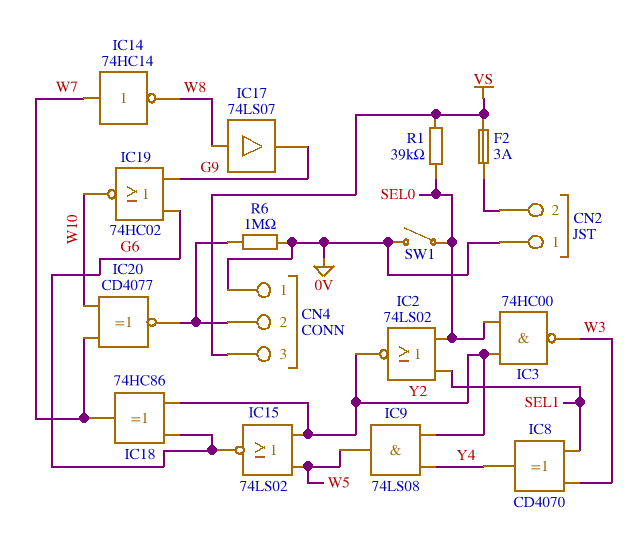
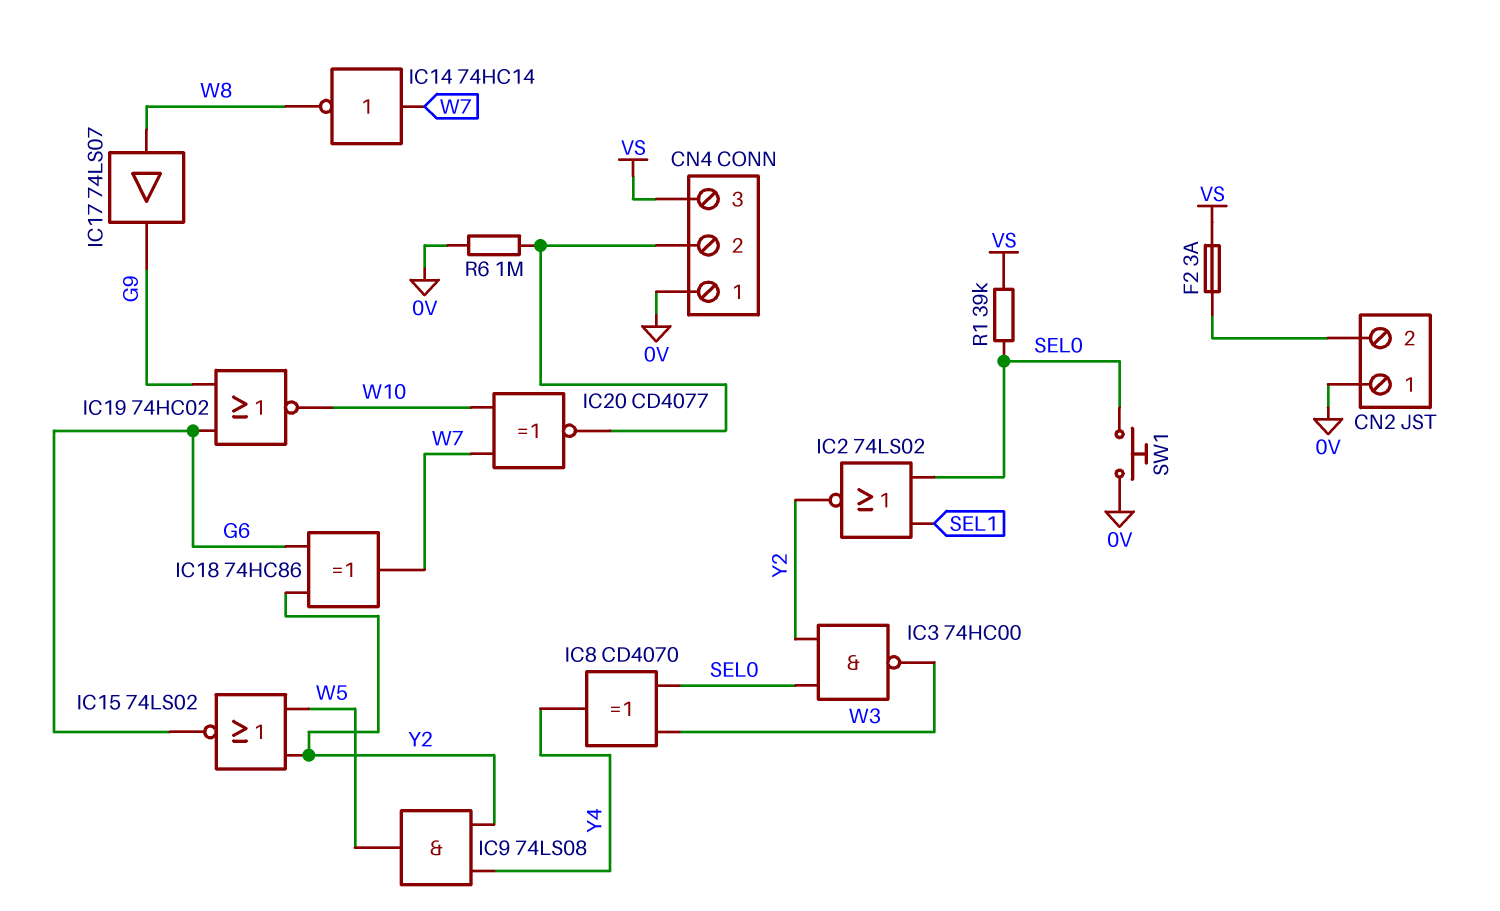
IC8: XOR CD4070 (in SEL1, in W3, out Y4) -> XOR CD4070 (in SEL0, in W3, out Y4)
SW1: switch (0V, SEL0) -> button (0V, SEL0)

